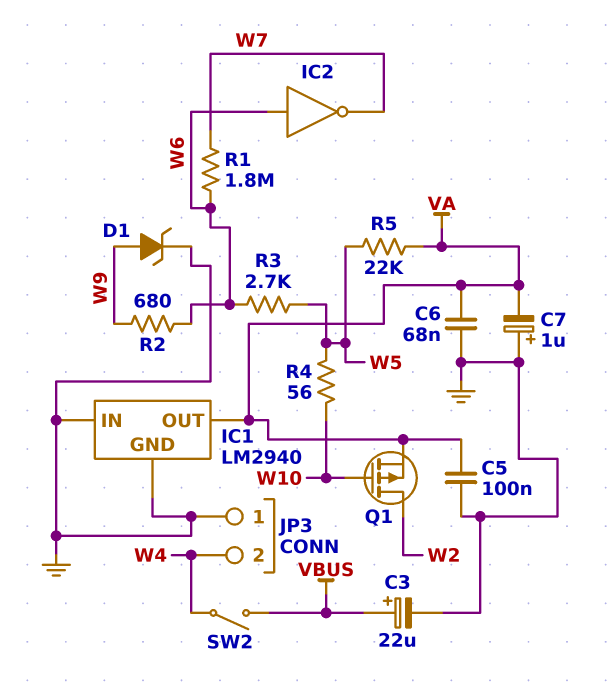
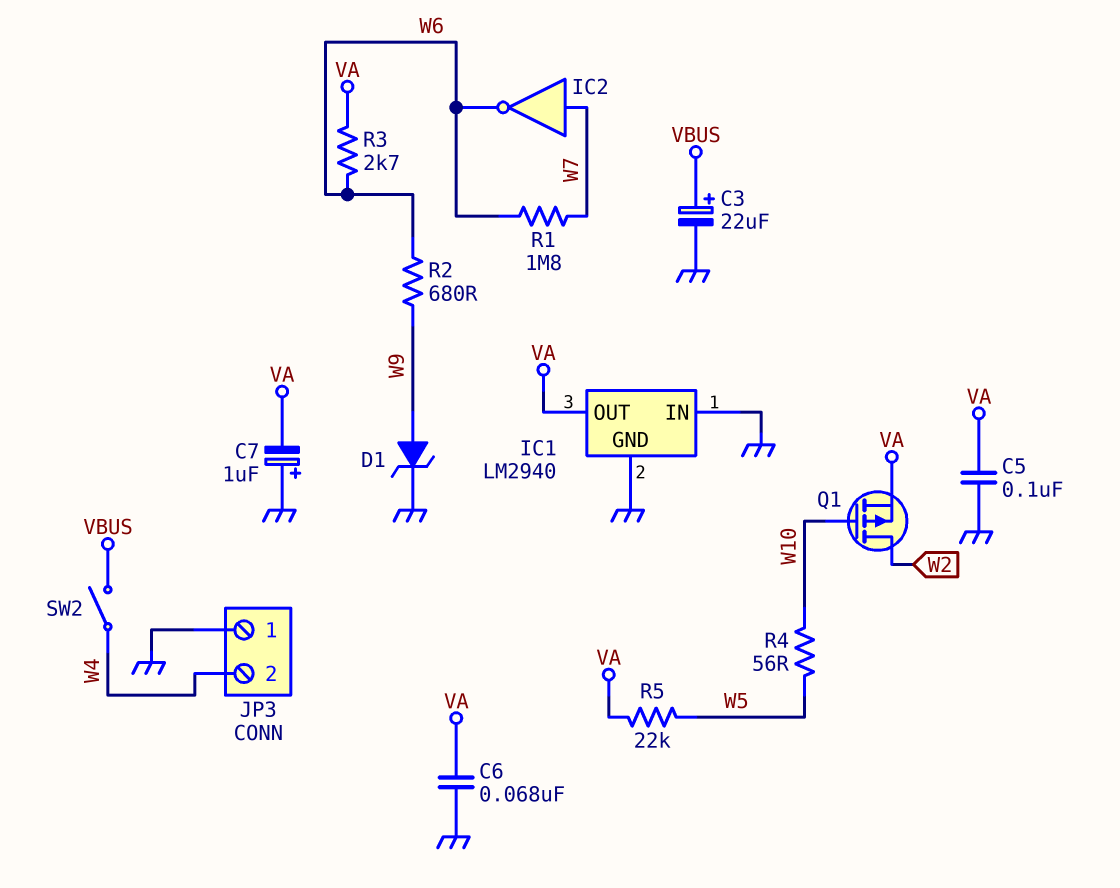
IC2: NOT (in W6, out W7) -> NOT (in W7, out W6)
R3: 2.7k (W5, W6) -> 2.7k (VA, W6)

